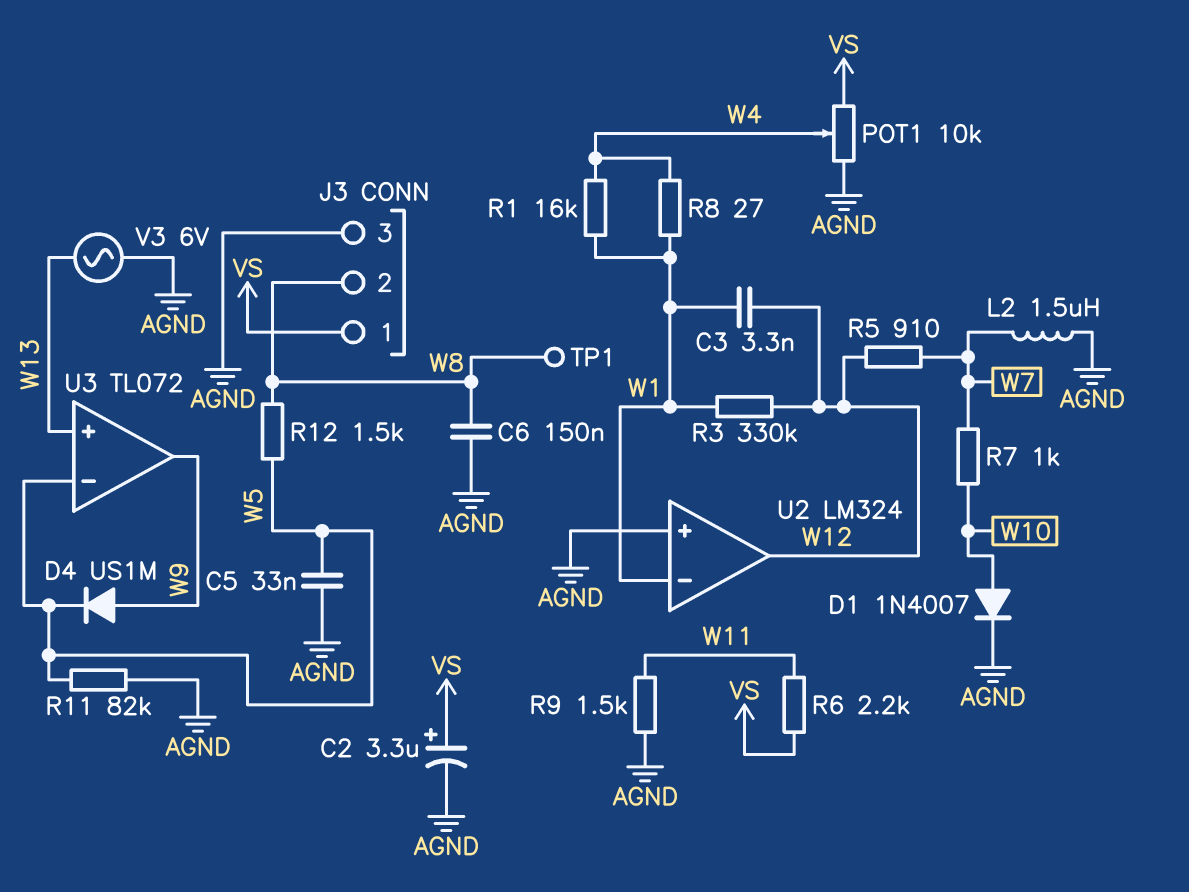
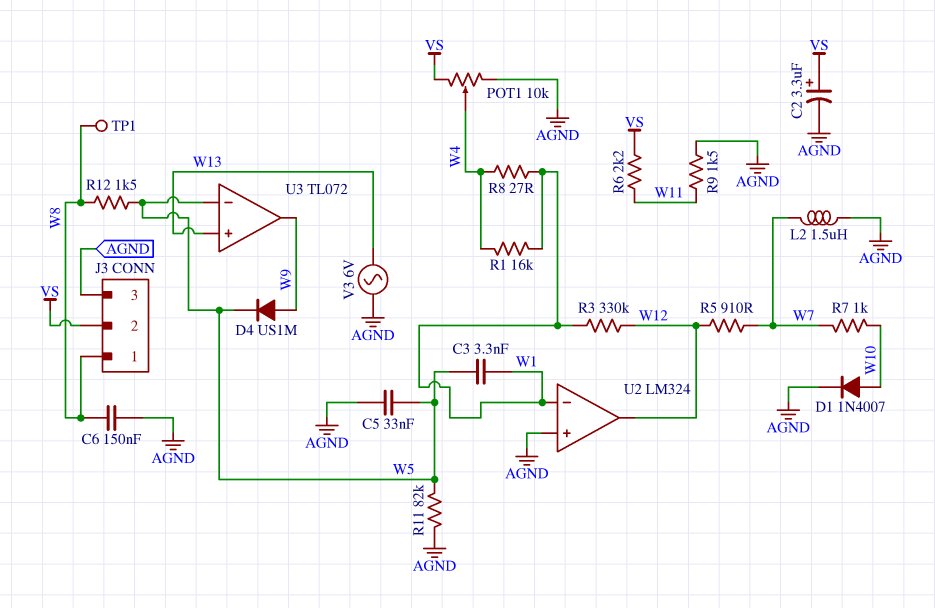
C3: 3.3nF (W1, W12) -> 3.3nF (W1, W5)
J3 pin 1: VS -> W8
J3 pin 2: W8 -> VS

